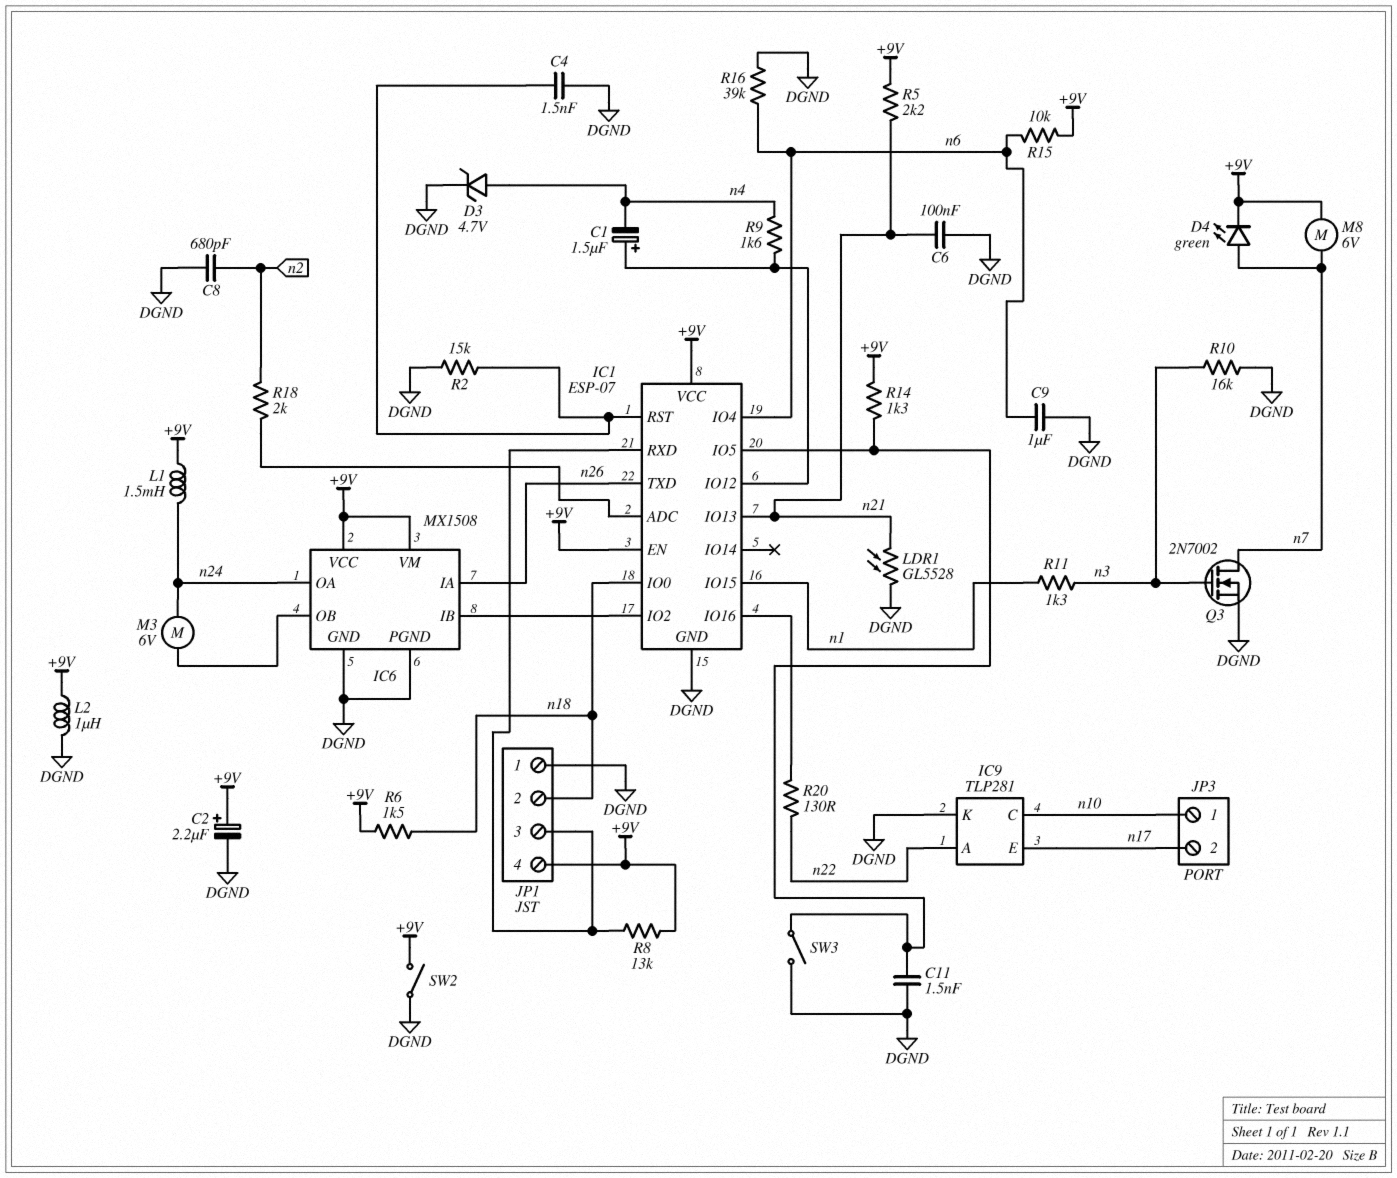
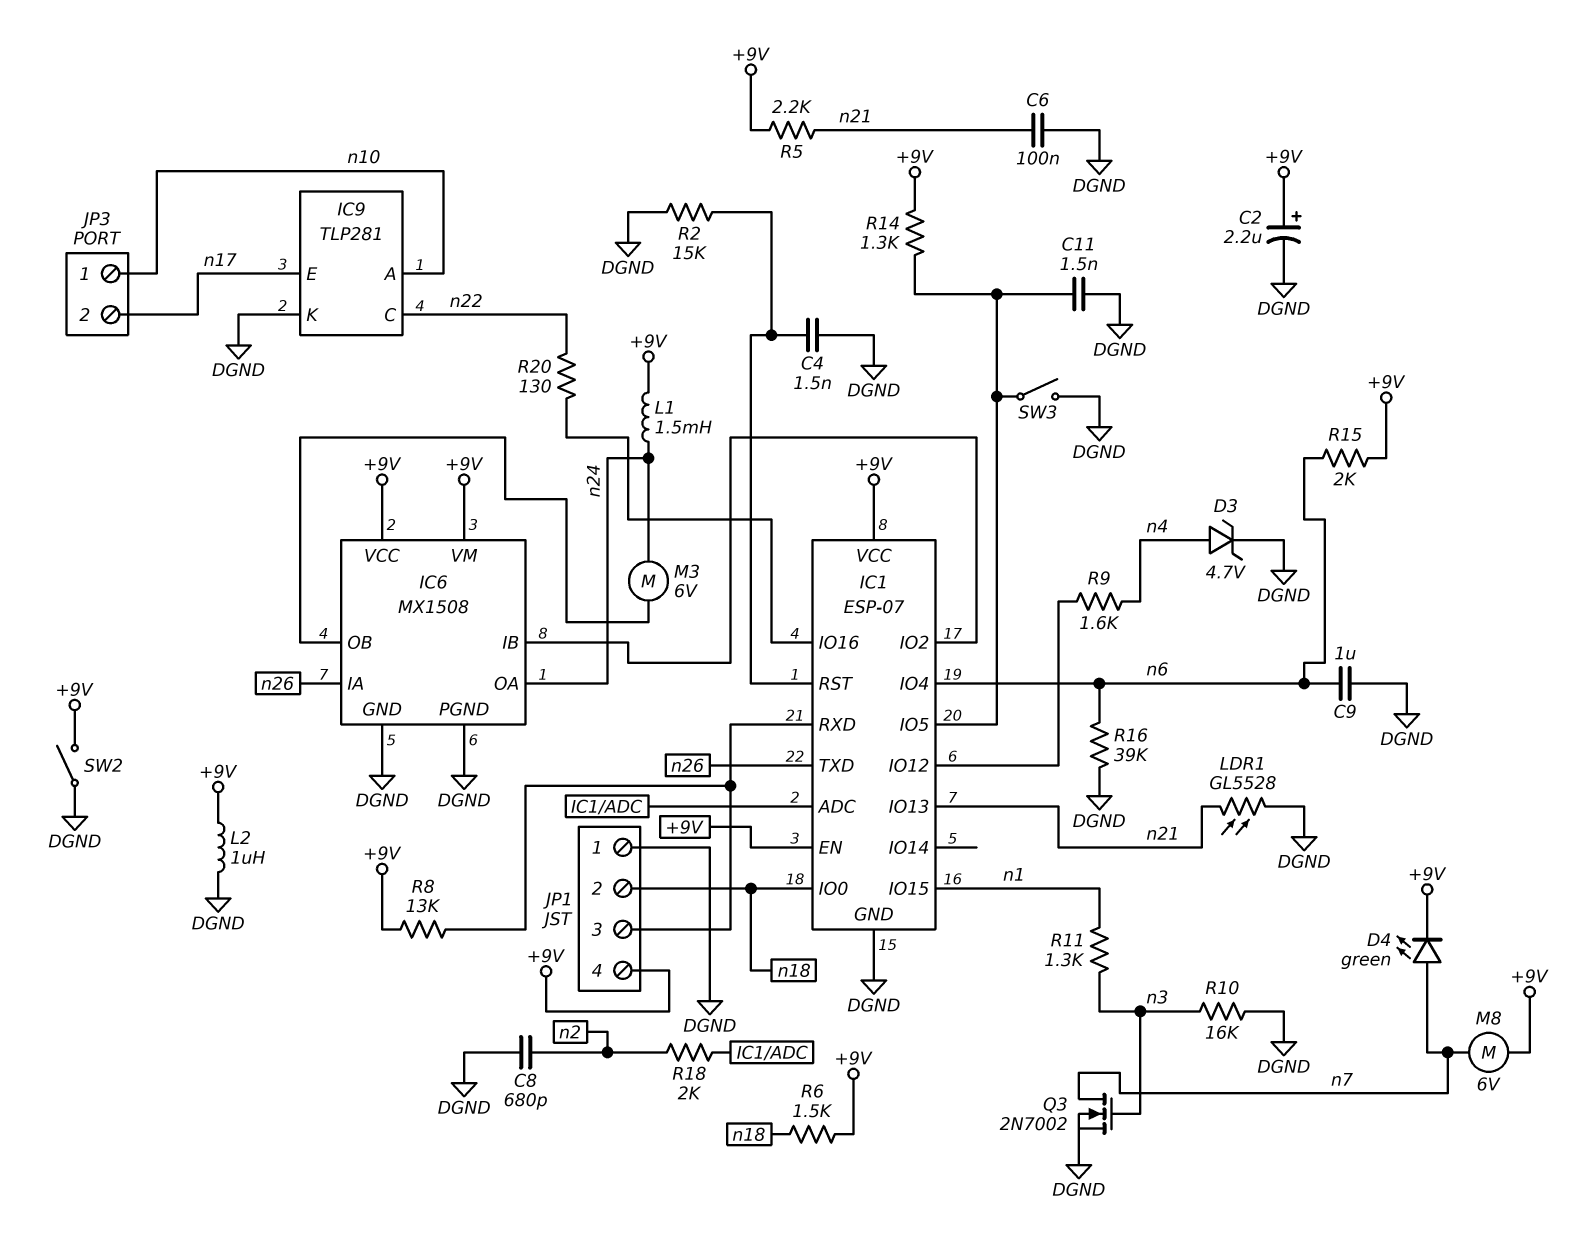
C1: 1.5uF (plus IC1/IO12, minus n4) -> none
IC9 pin A: n22 -> n10
IC9 pin C: n10 -> n22
R15: 10k (+9V, n6) -> 2k (+9V, n6)

